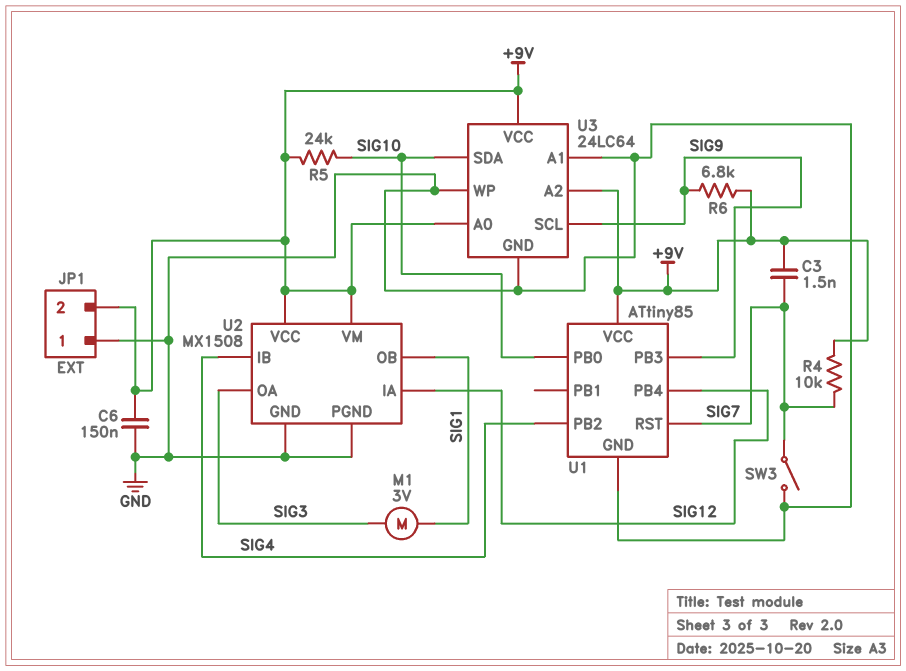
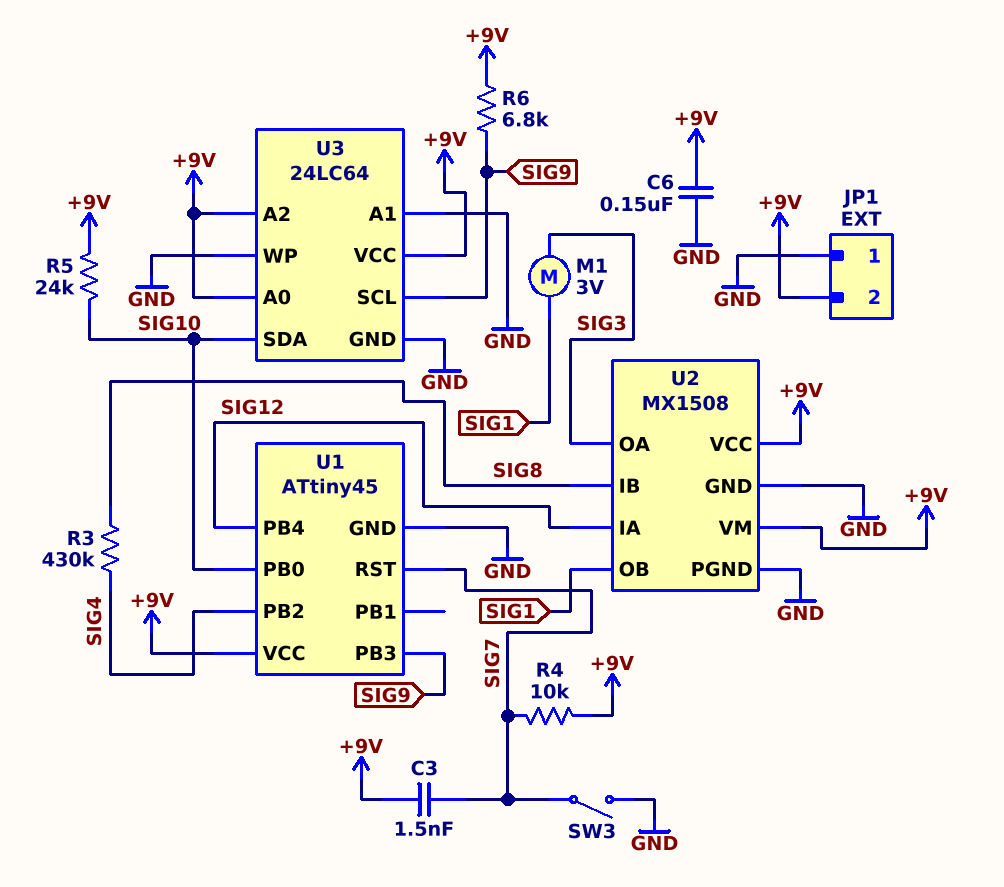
R3: none -> 430k (SIG4, SIG8)
U1: ATtiny85 -> ATtiny45
U2 pin IB: SIG4 -> SIG8

